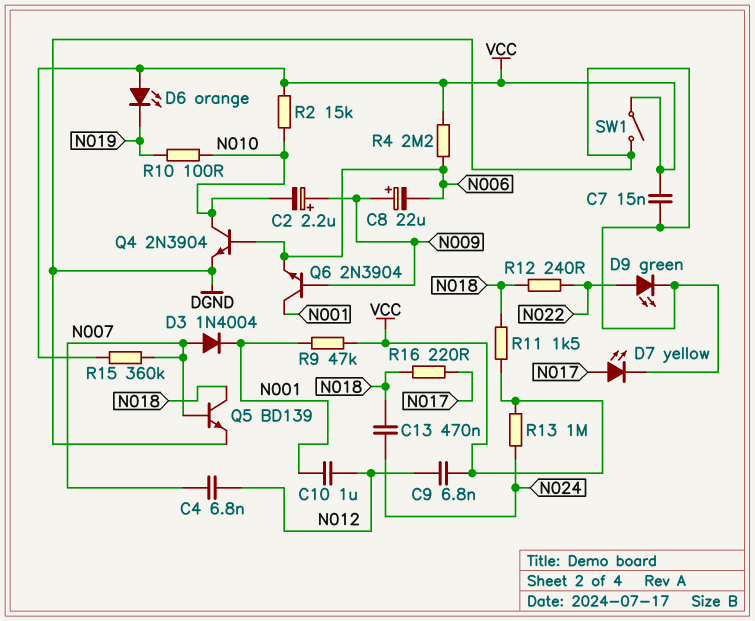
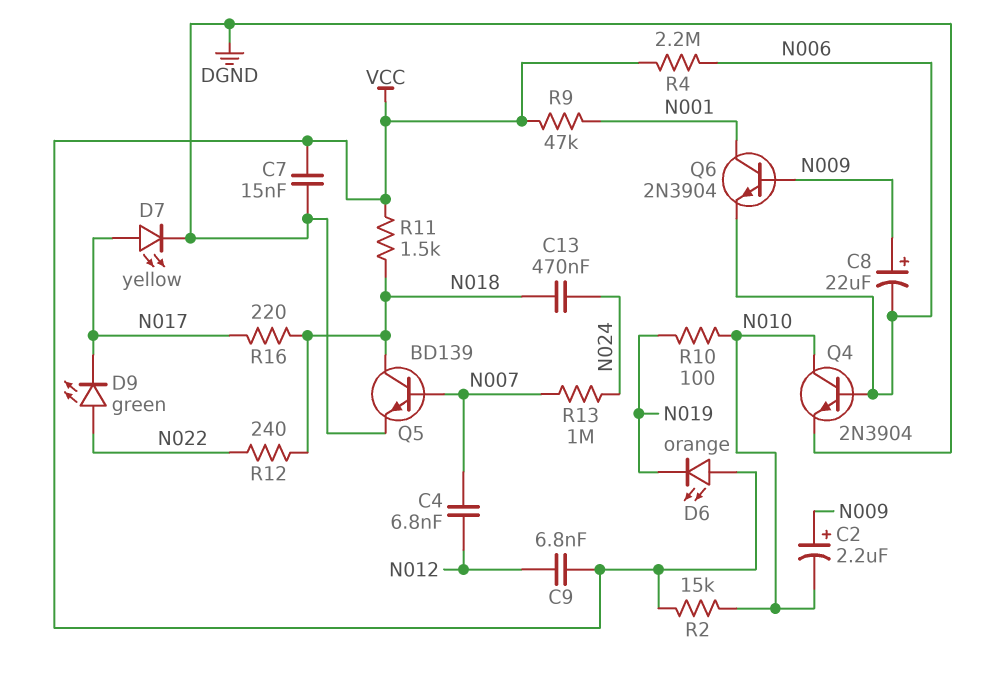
C10: 1uF (N001, N012) -> none
D3: diode 1N4004 (A N007, K N001) -> none
D9: LED green (A N022, K DGND) -> LED green (A N022, K N017)
R13: 1M (N024, VCC) -> 1M (N007, N024)
R15: 360k (N007, VCC) -> none
SW1: switch (DGND, VCC) -> none

